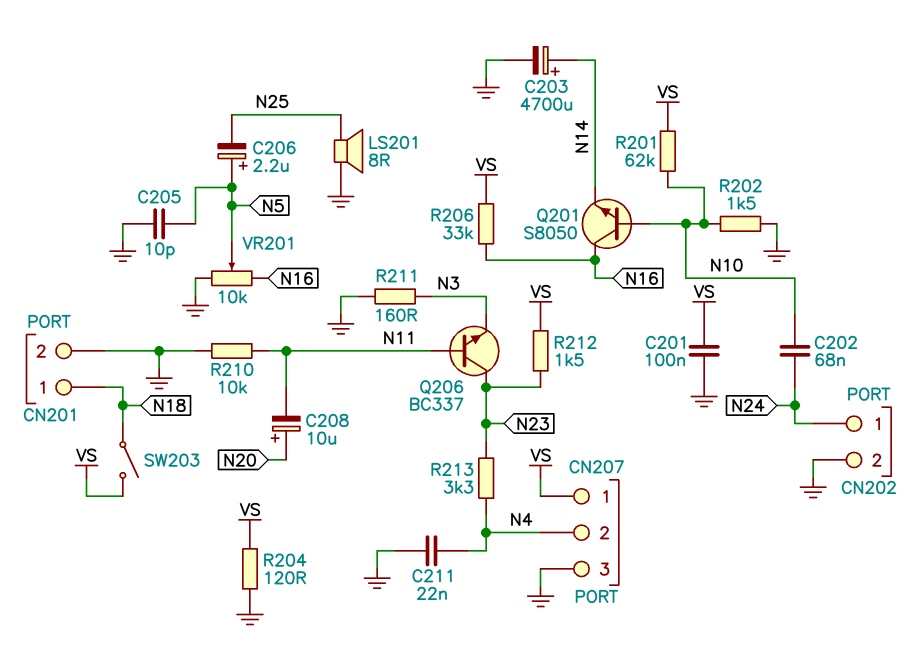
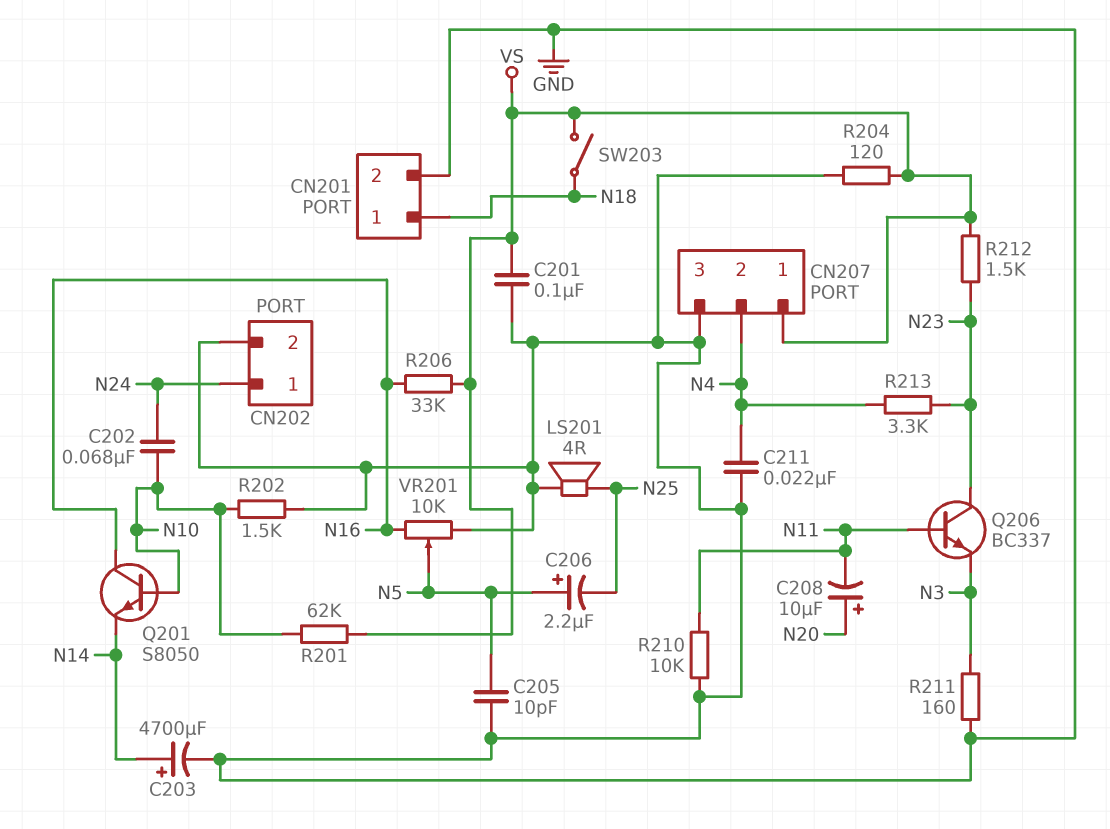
LS201: speaker 8R (GND, N25) -> speaker 4R (GND, N25)

